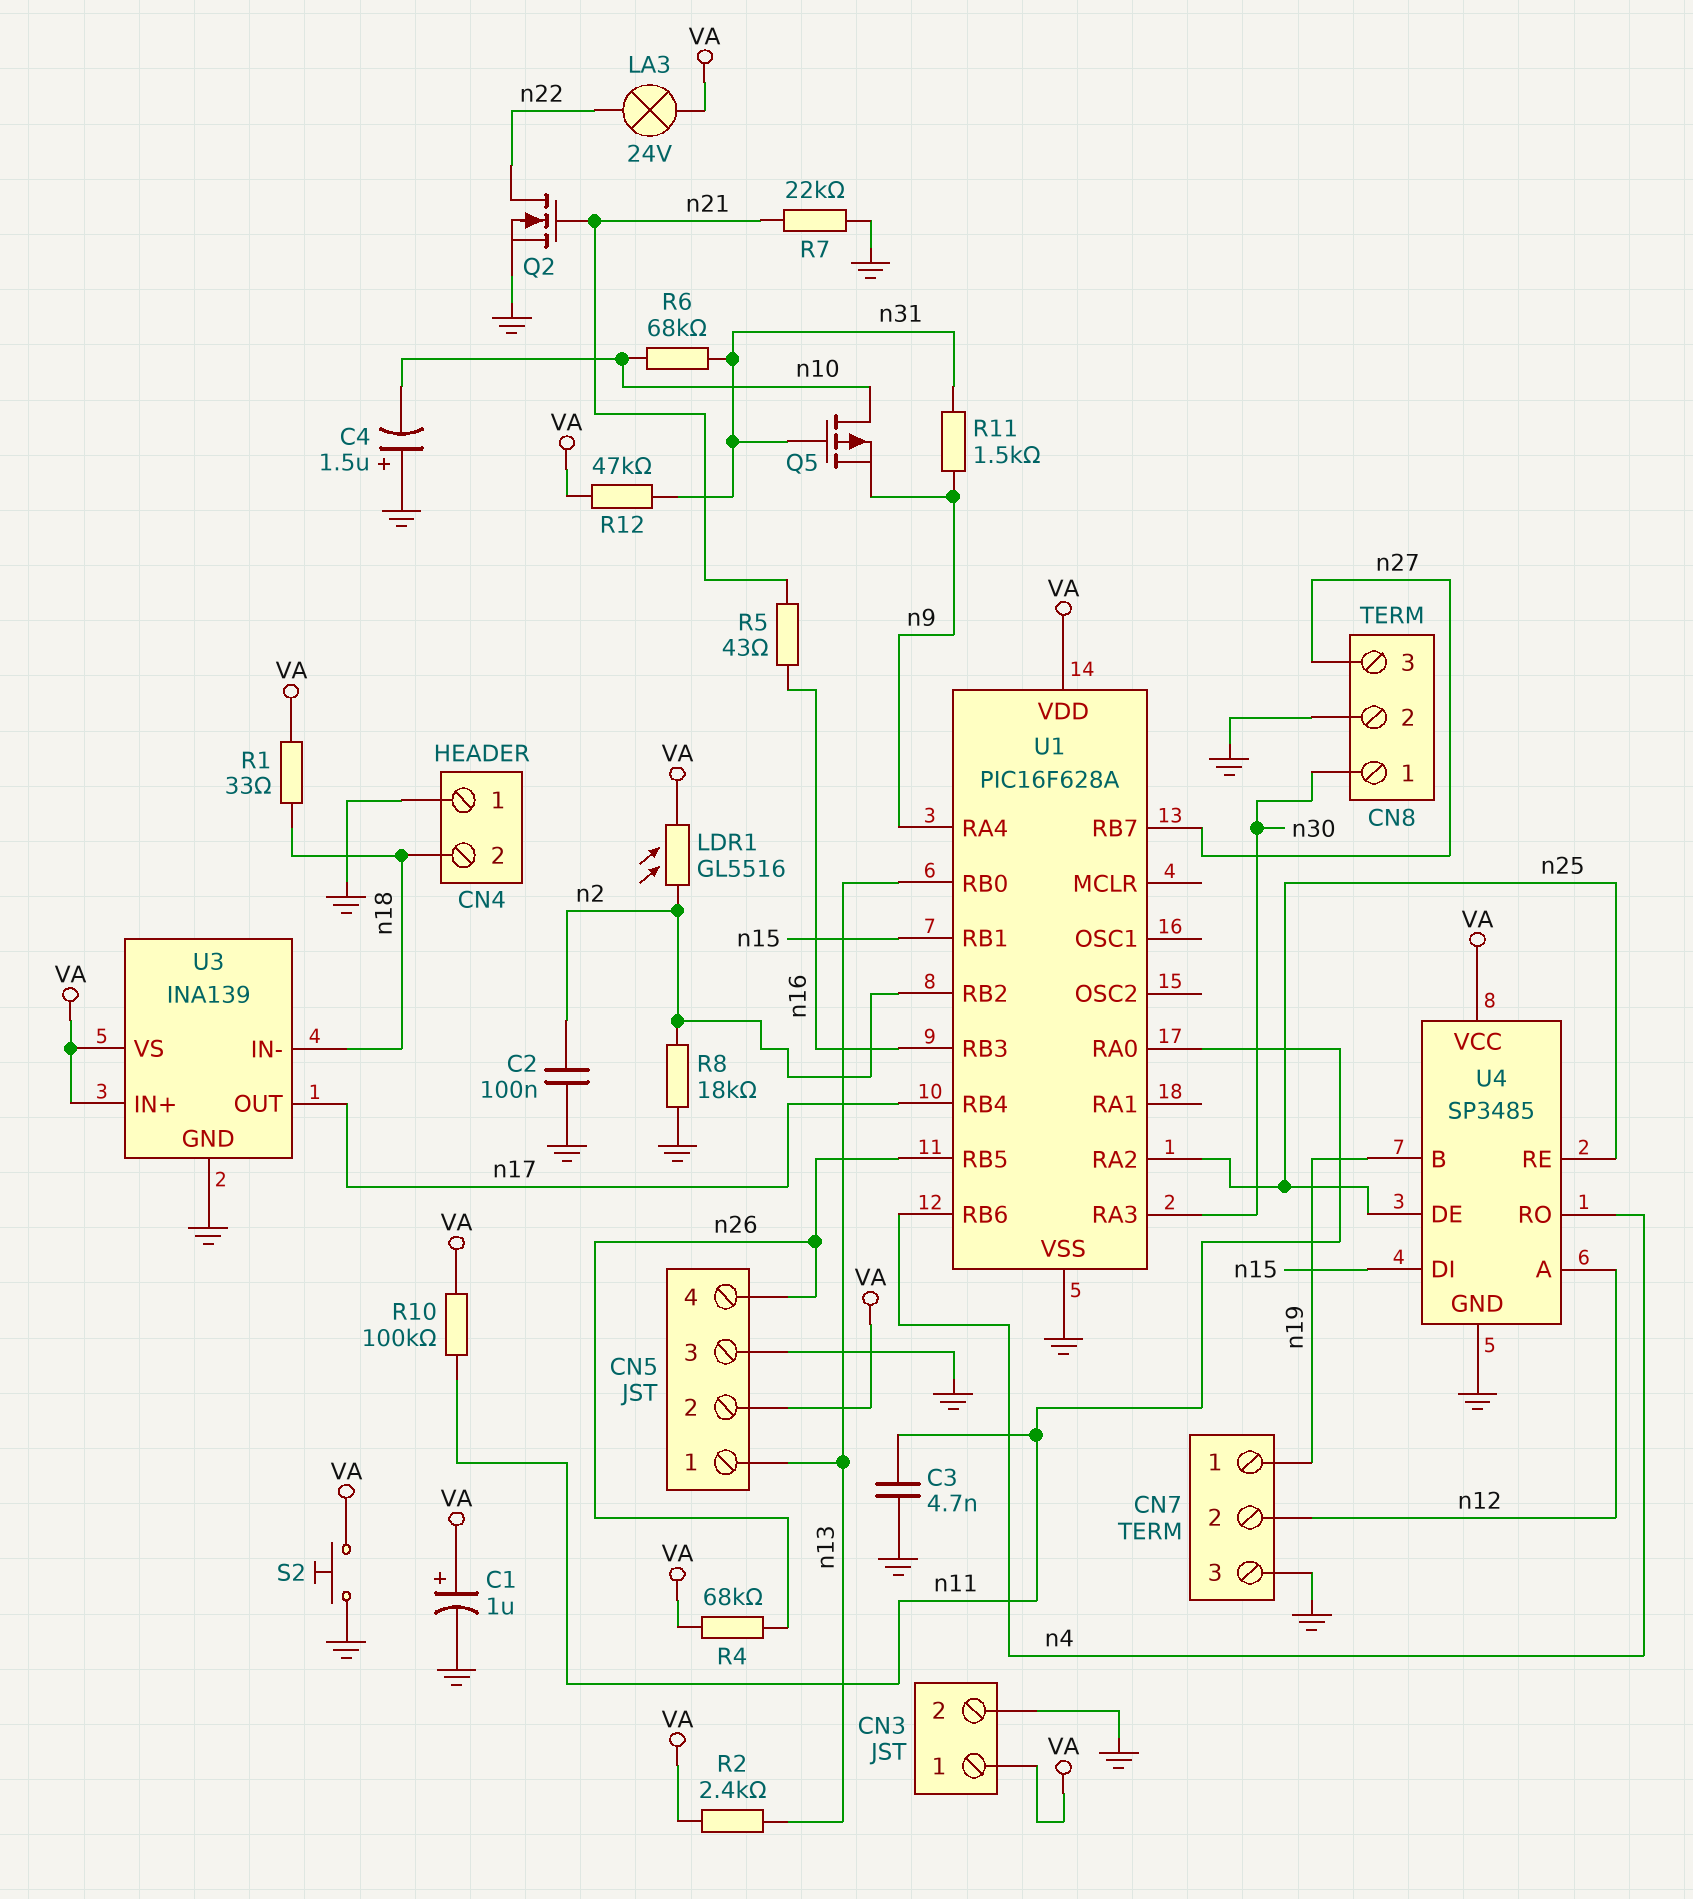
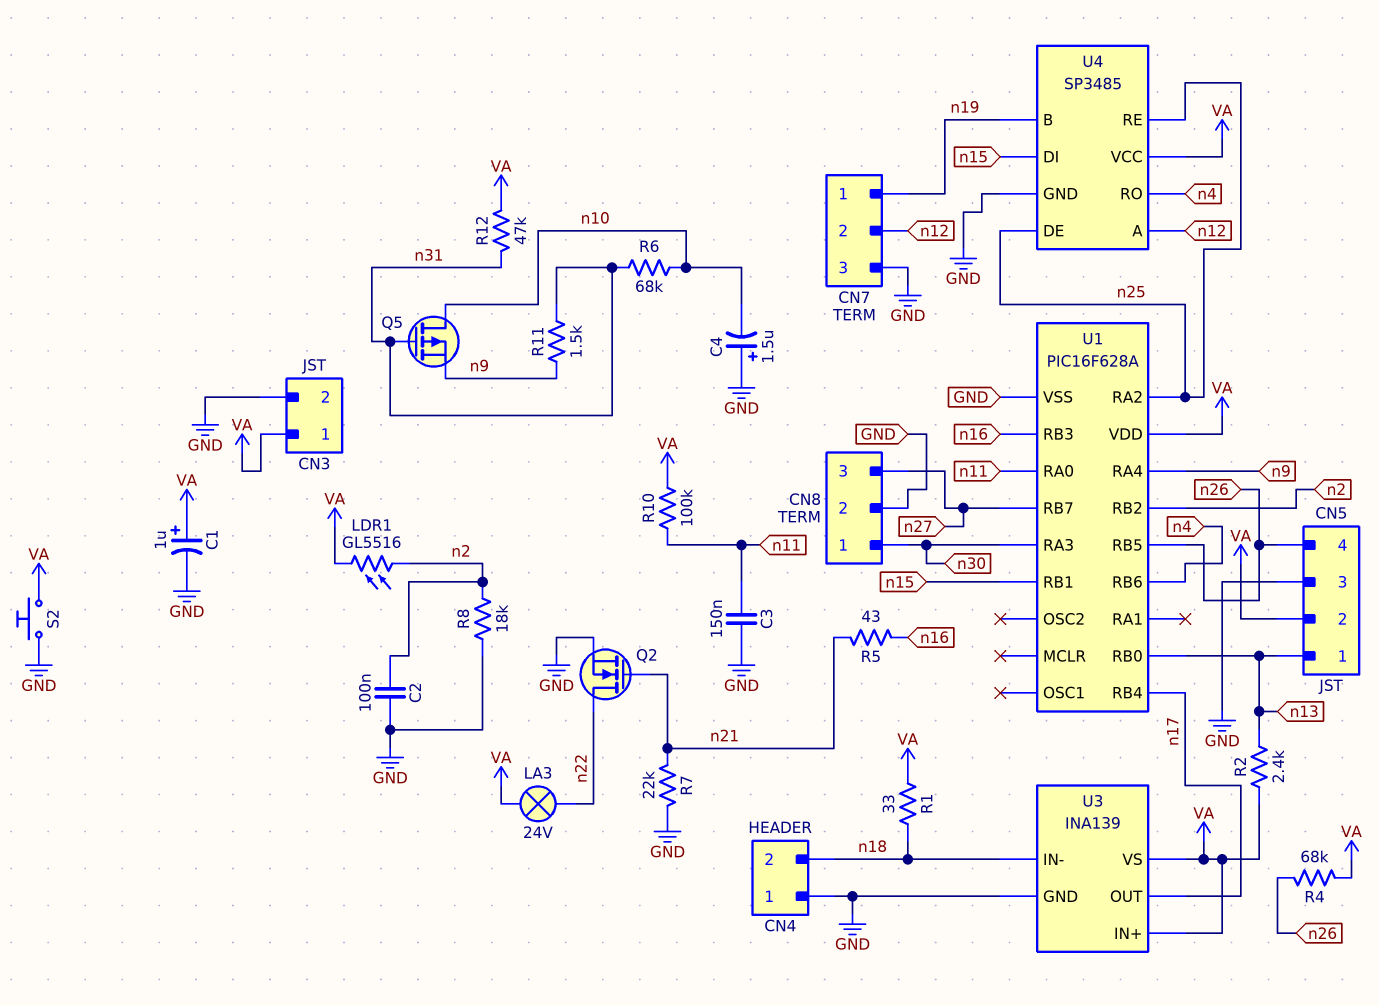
C3: 4.7nF (GND, n11) -> 150nF (GND, n11)

